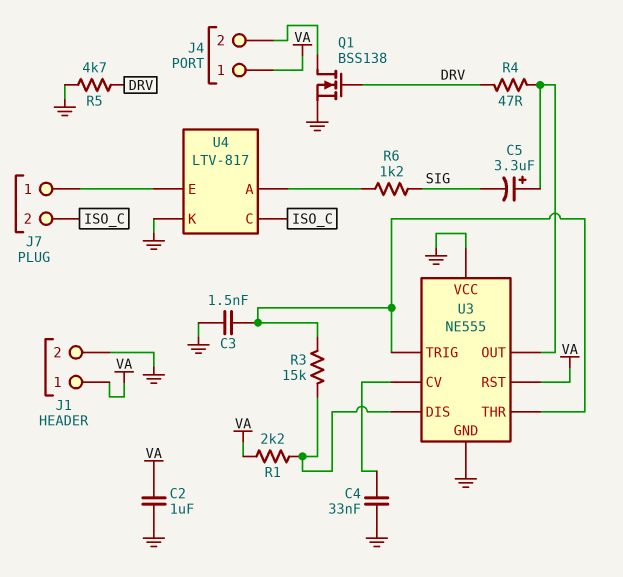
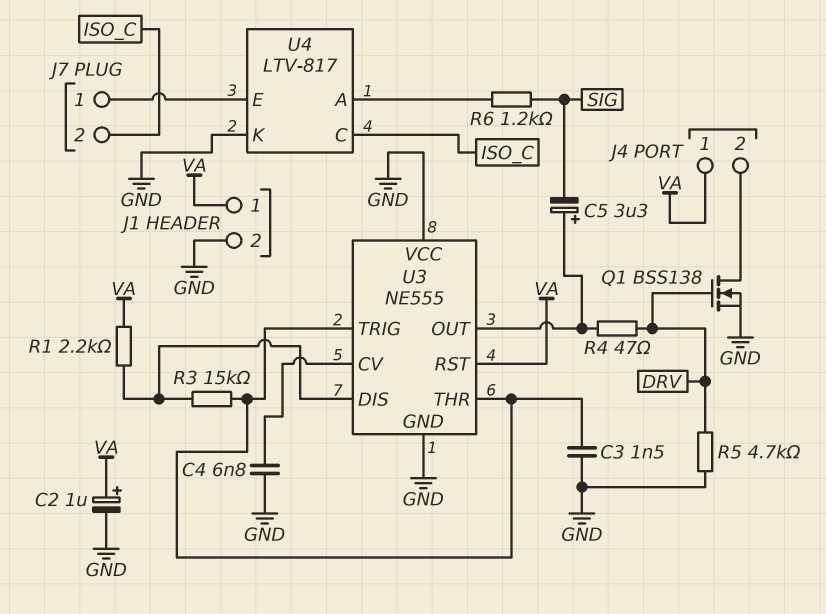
C2: 1uF (GND, VA) -> 1uF (plus VA, minus GND)
C4: 33nF (GND, U3/CV) -> 6.8nF (GND, U3/CV)

